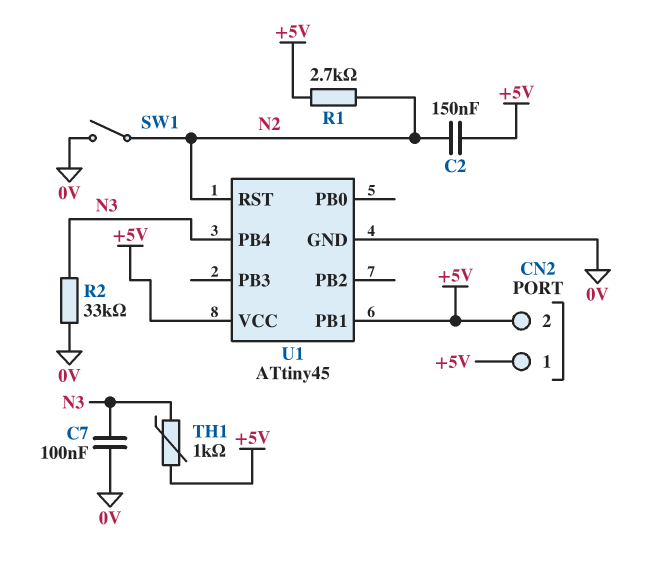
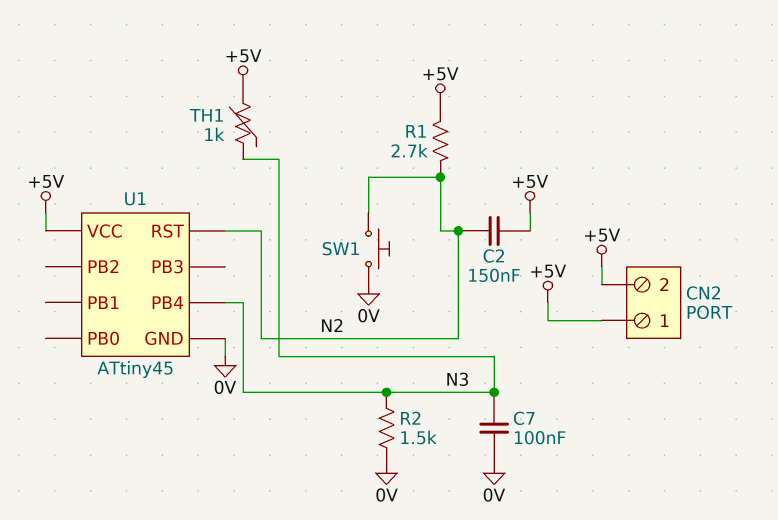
R2: 33k (0V, N3) -> 1.5k (0V, N3)
SW1: switch (0V, N2) -> button (0V, N2)
U1 pin PB1: +5V -> none

